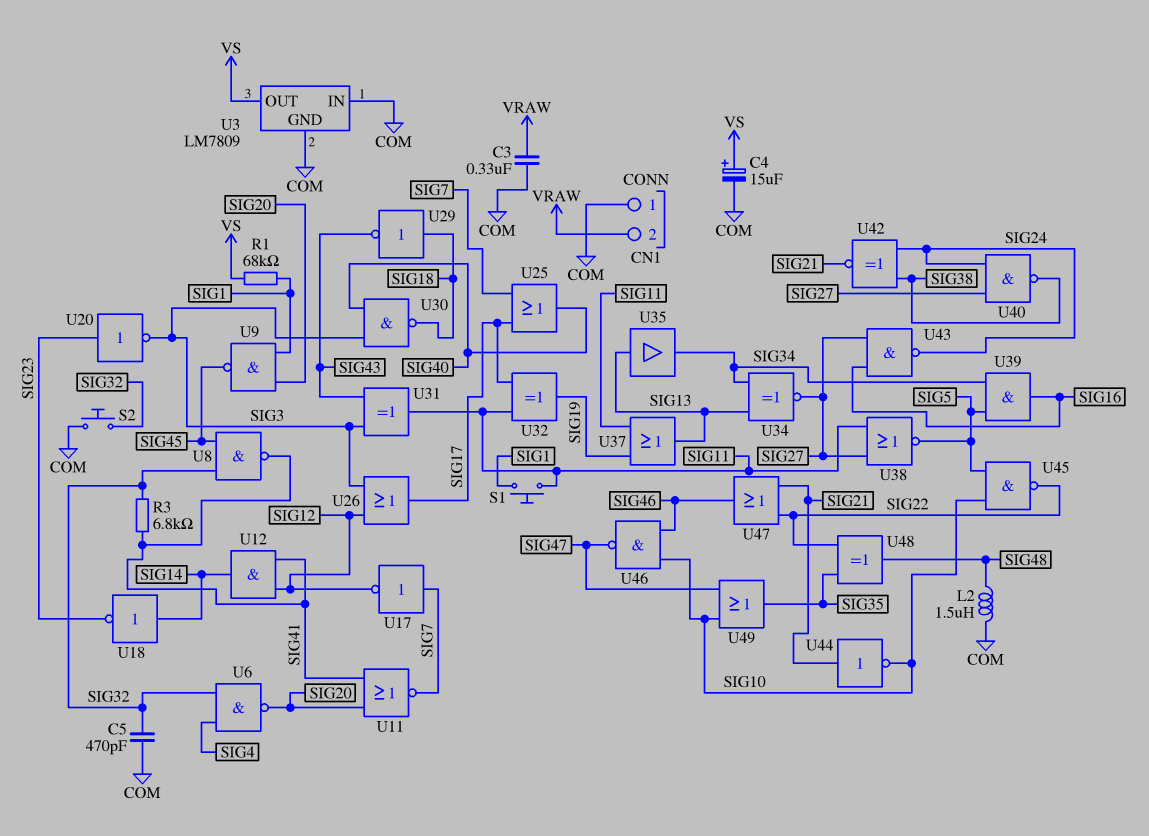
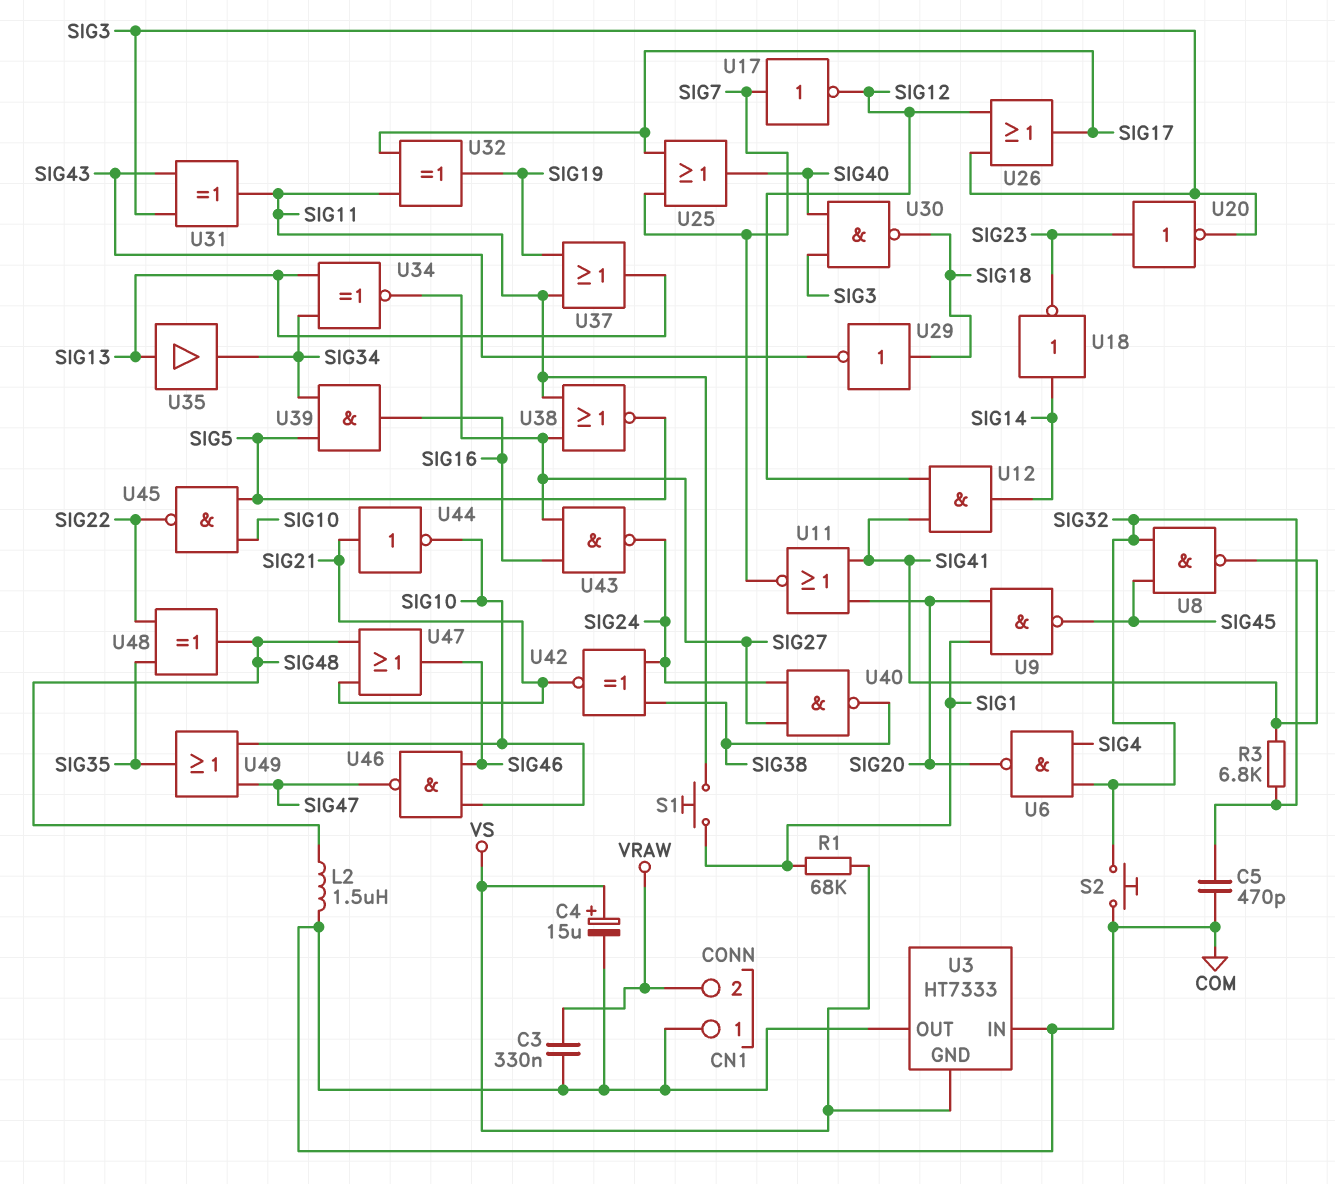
U3: LM7809 -> HT7333
U3 pin GND: COM -> VS
U3 pin OUT: VS -> COM
U47: OR (in SIG21, in SIG22, out SIG46) -> OR (in SIG21, in SIG48, out SIG46)

